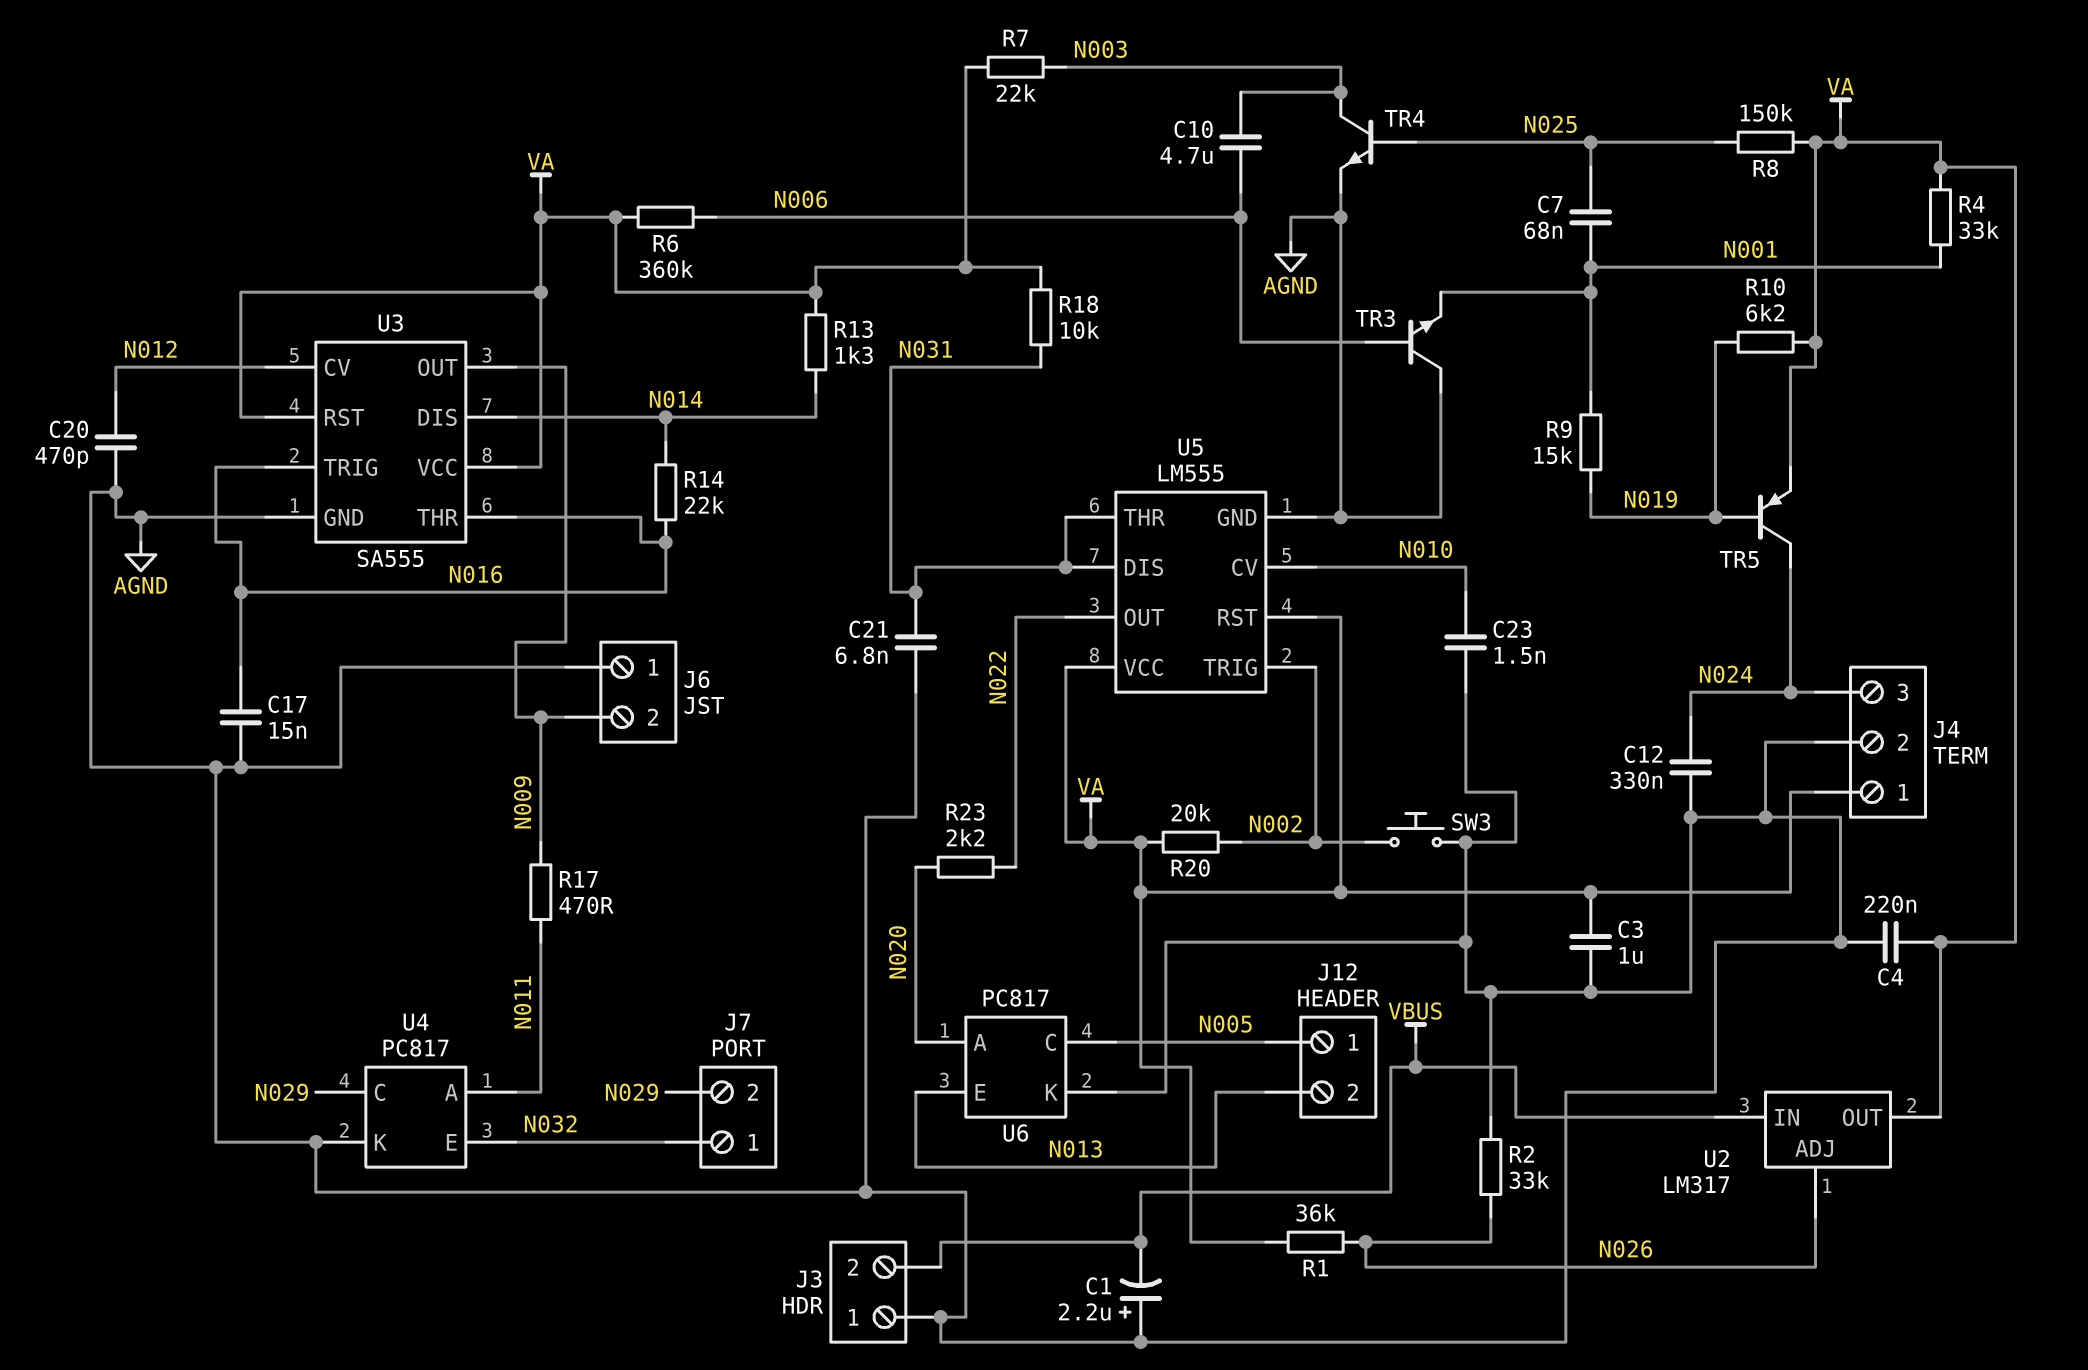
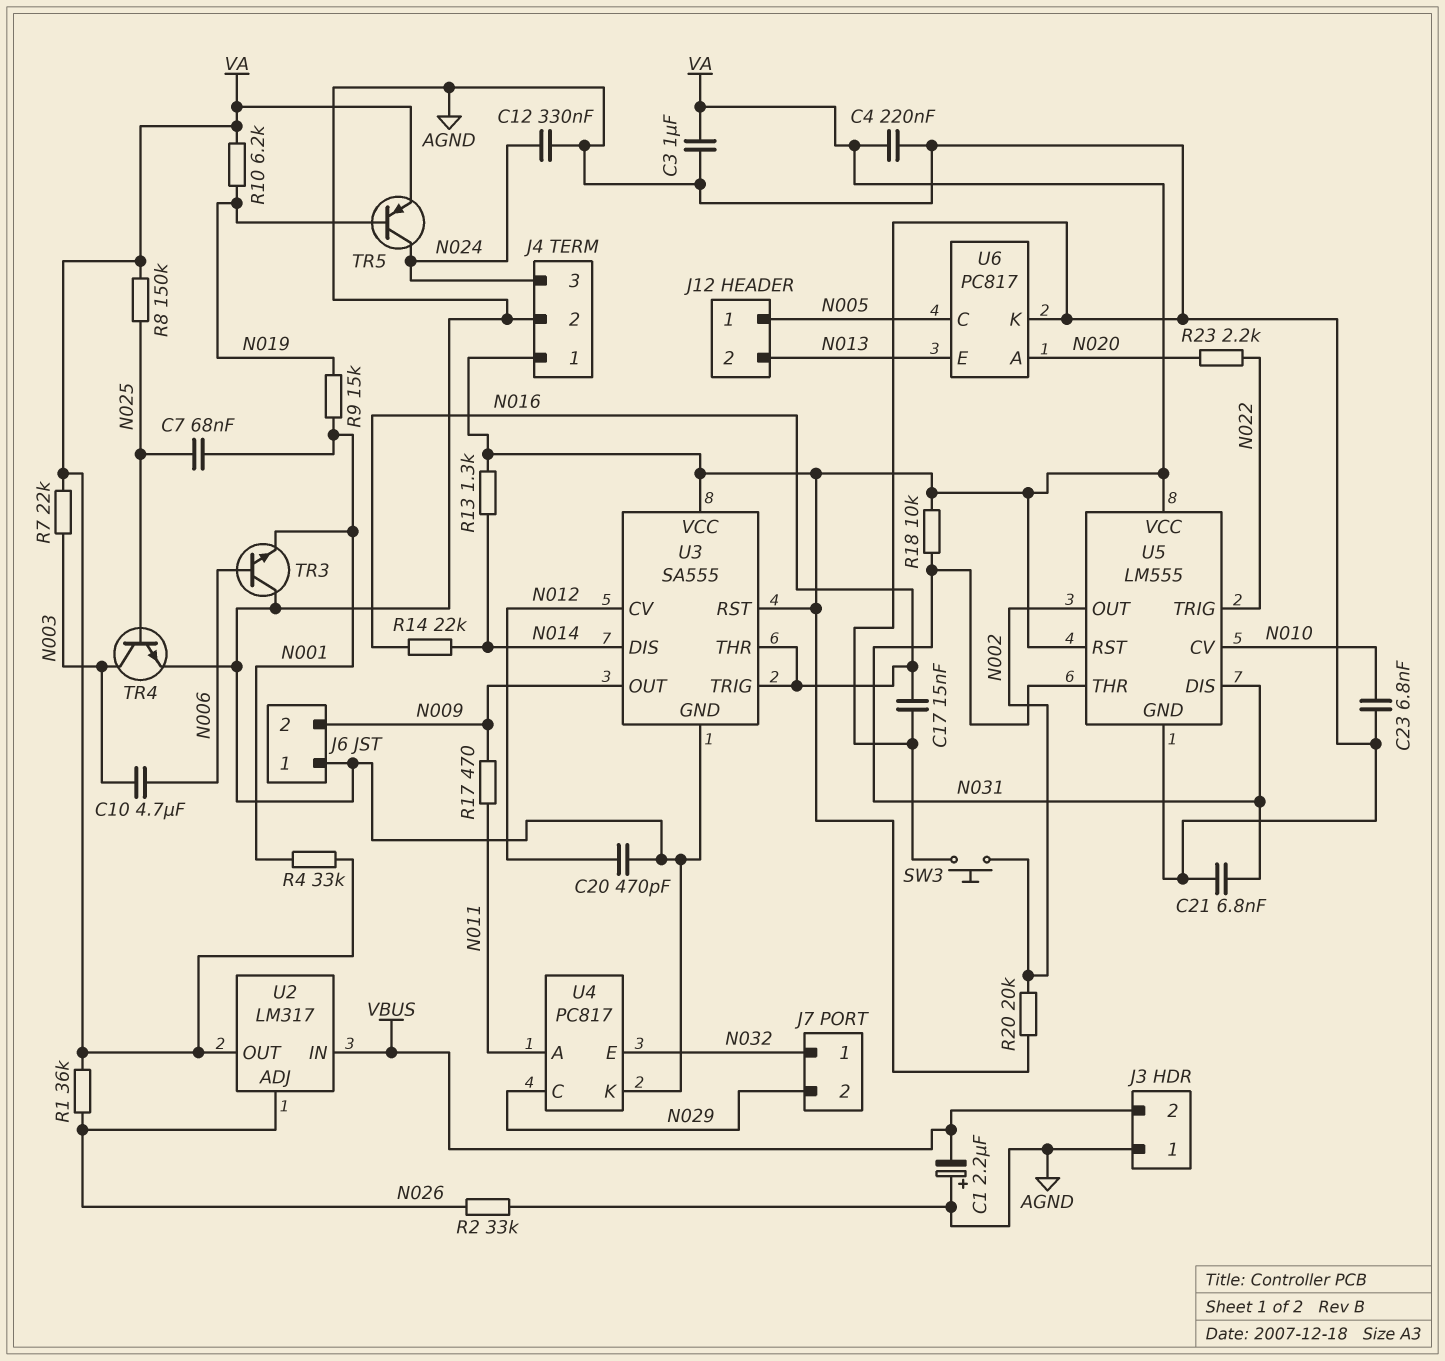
C23: 1.5nF (AGND, N010) -> 6.8nF (AGND, N010)
R6: 360k (N006, VA) -> none
U5 pin OUT: N022 -> N002
U5 pin TRIG: N002 -> N022

